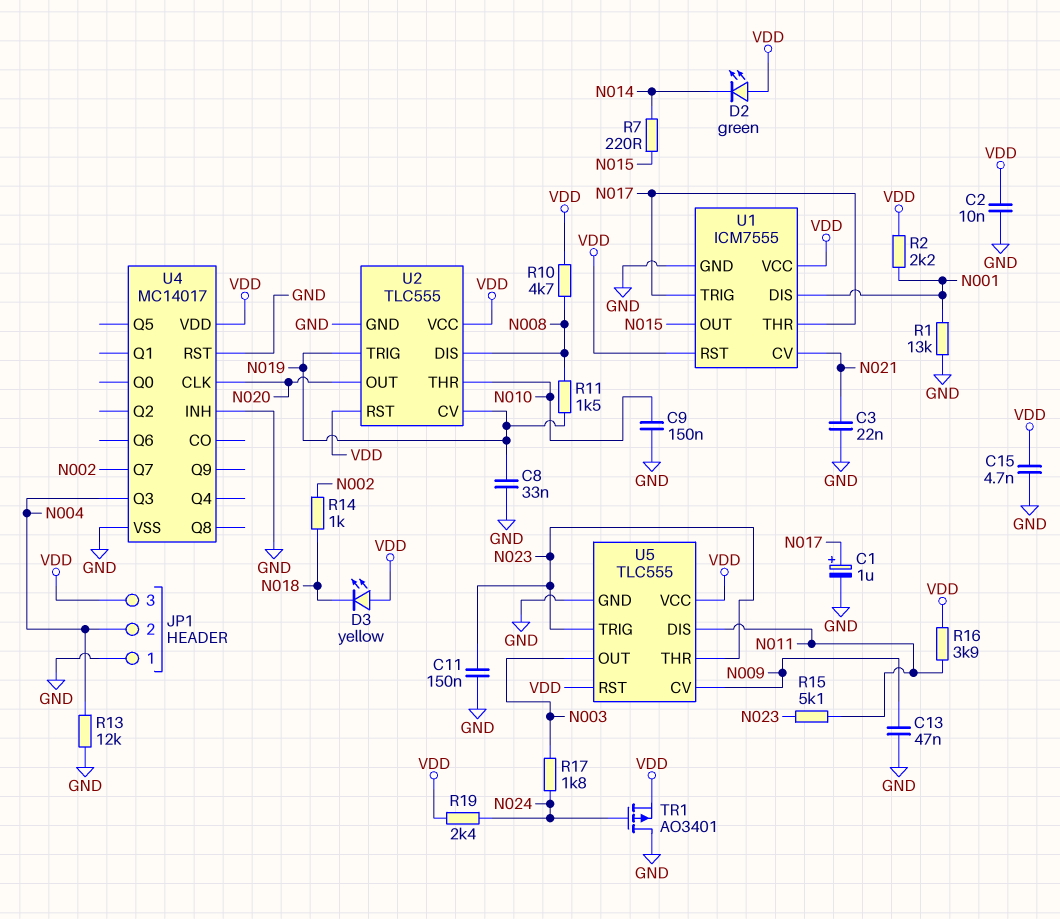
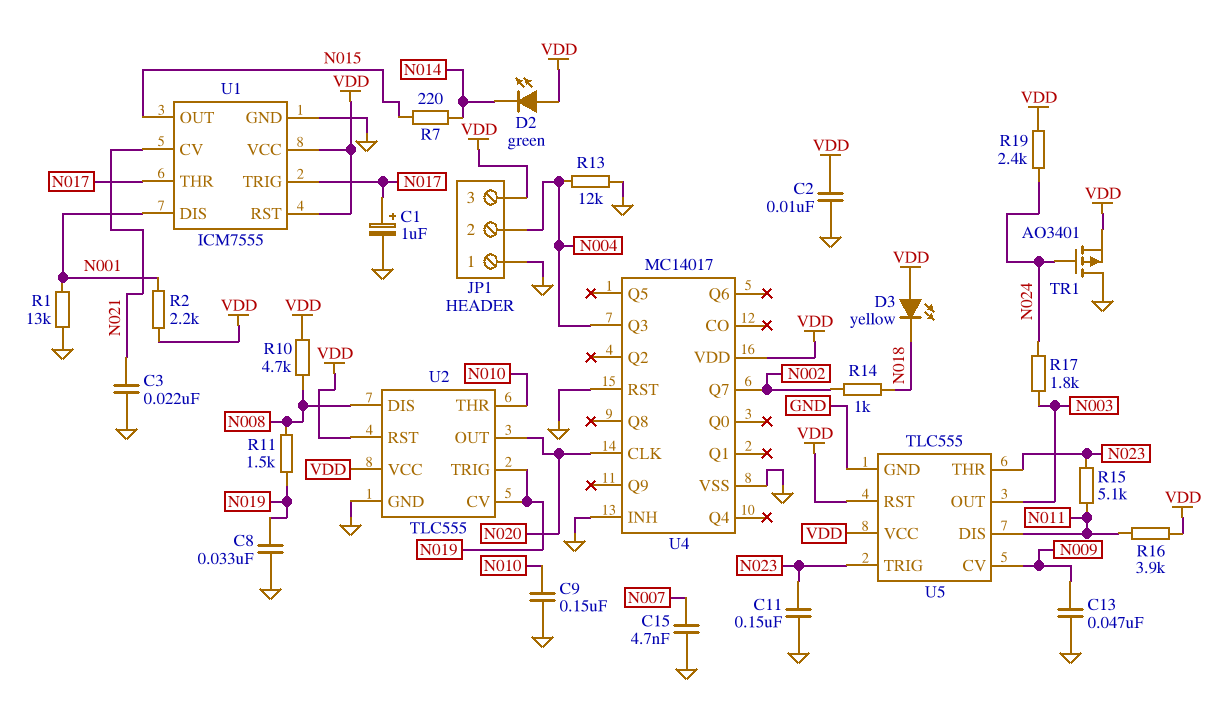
C15: 4.7nF (GND, VDD) -> 4.7nF (GND, N007)

